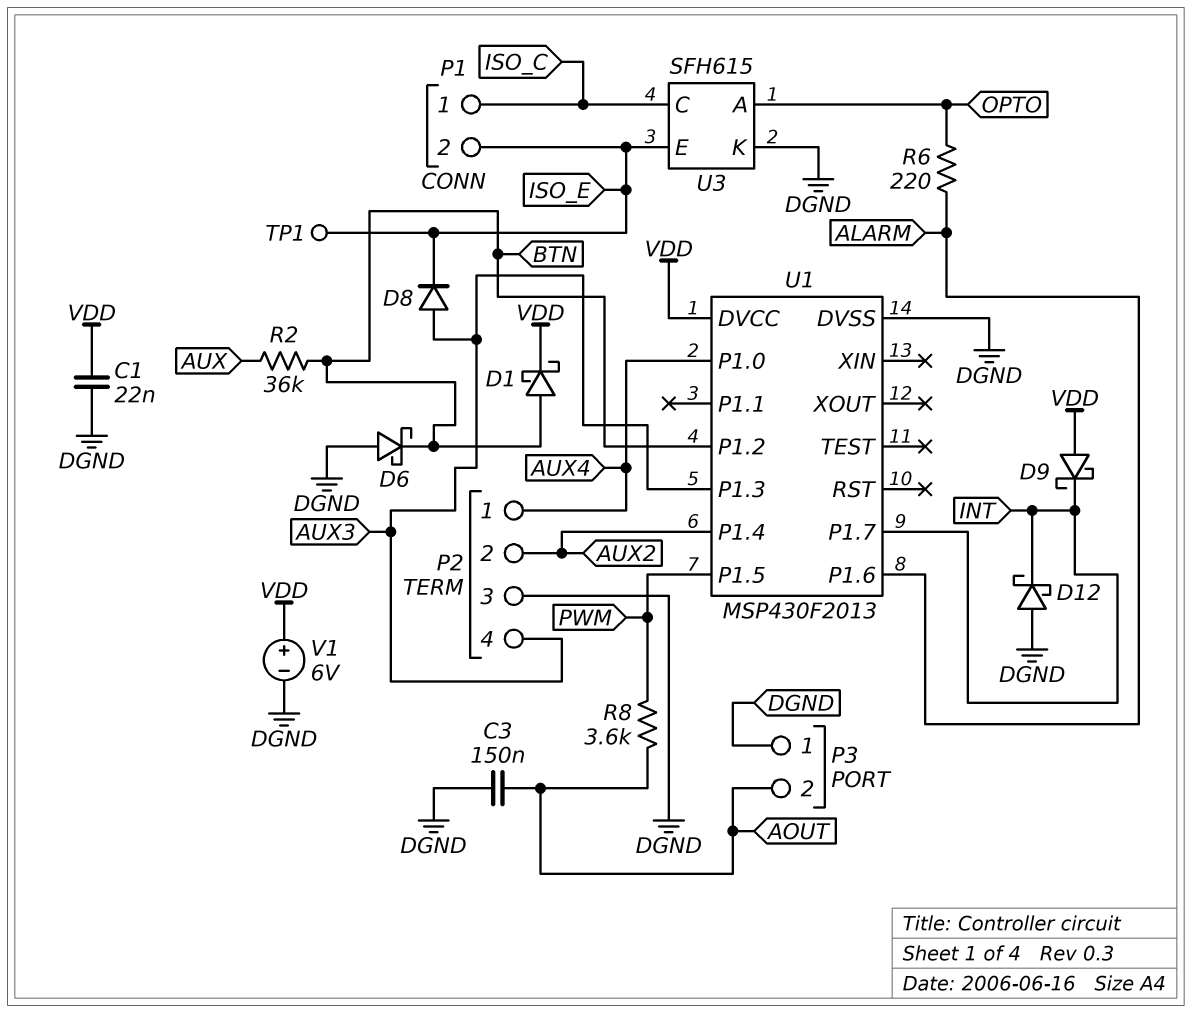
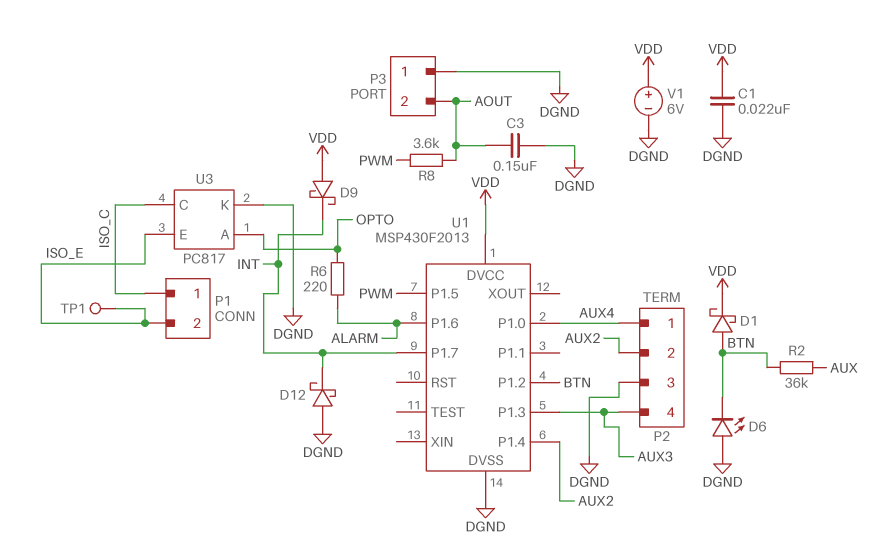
D6: schottky (A DGND, K BTN) -> LED (A DGND, K BTN)
D8: diode (A AUX3, K ISO_E) -> none
U3: SFH615 -> PC817

